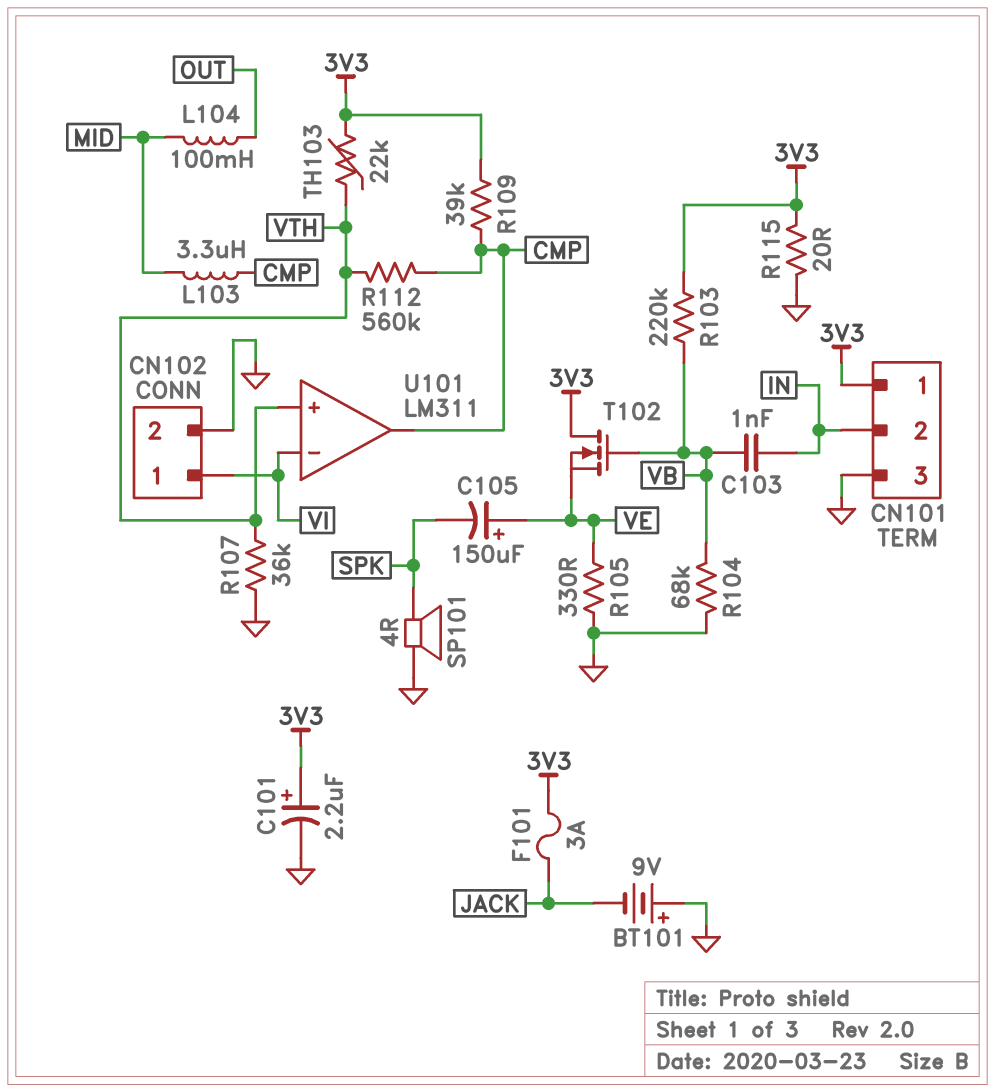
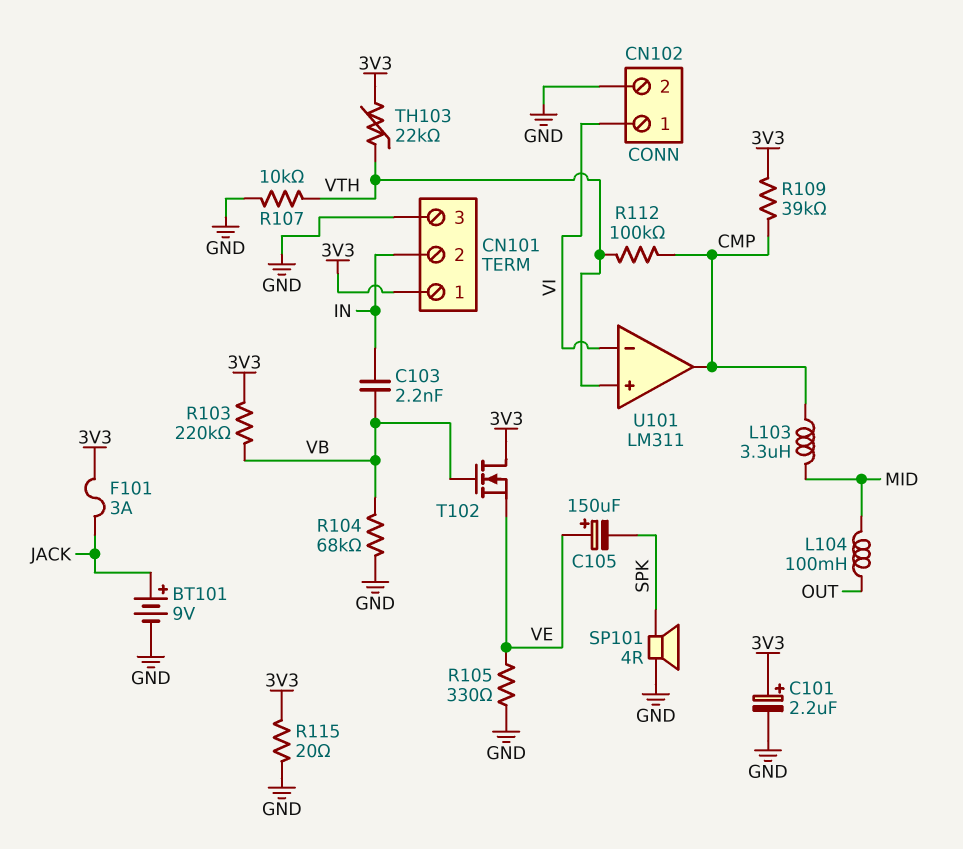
BT101: 9V (plus GND, minus JACK) -> 9V (plus JACK, minus GND)
C103: 1nF (IN, VB) -> 2.2nF (IN, VB)
R107: 36k (GND, VTH) -> 10k (GND, VTH)
R112: 560k (CMP, VTH) -> 100k (CMP, VTH)

